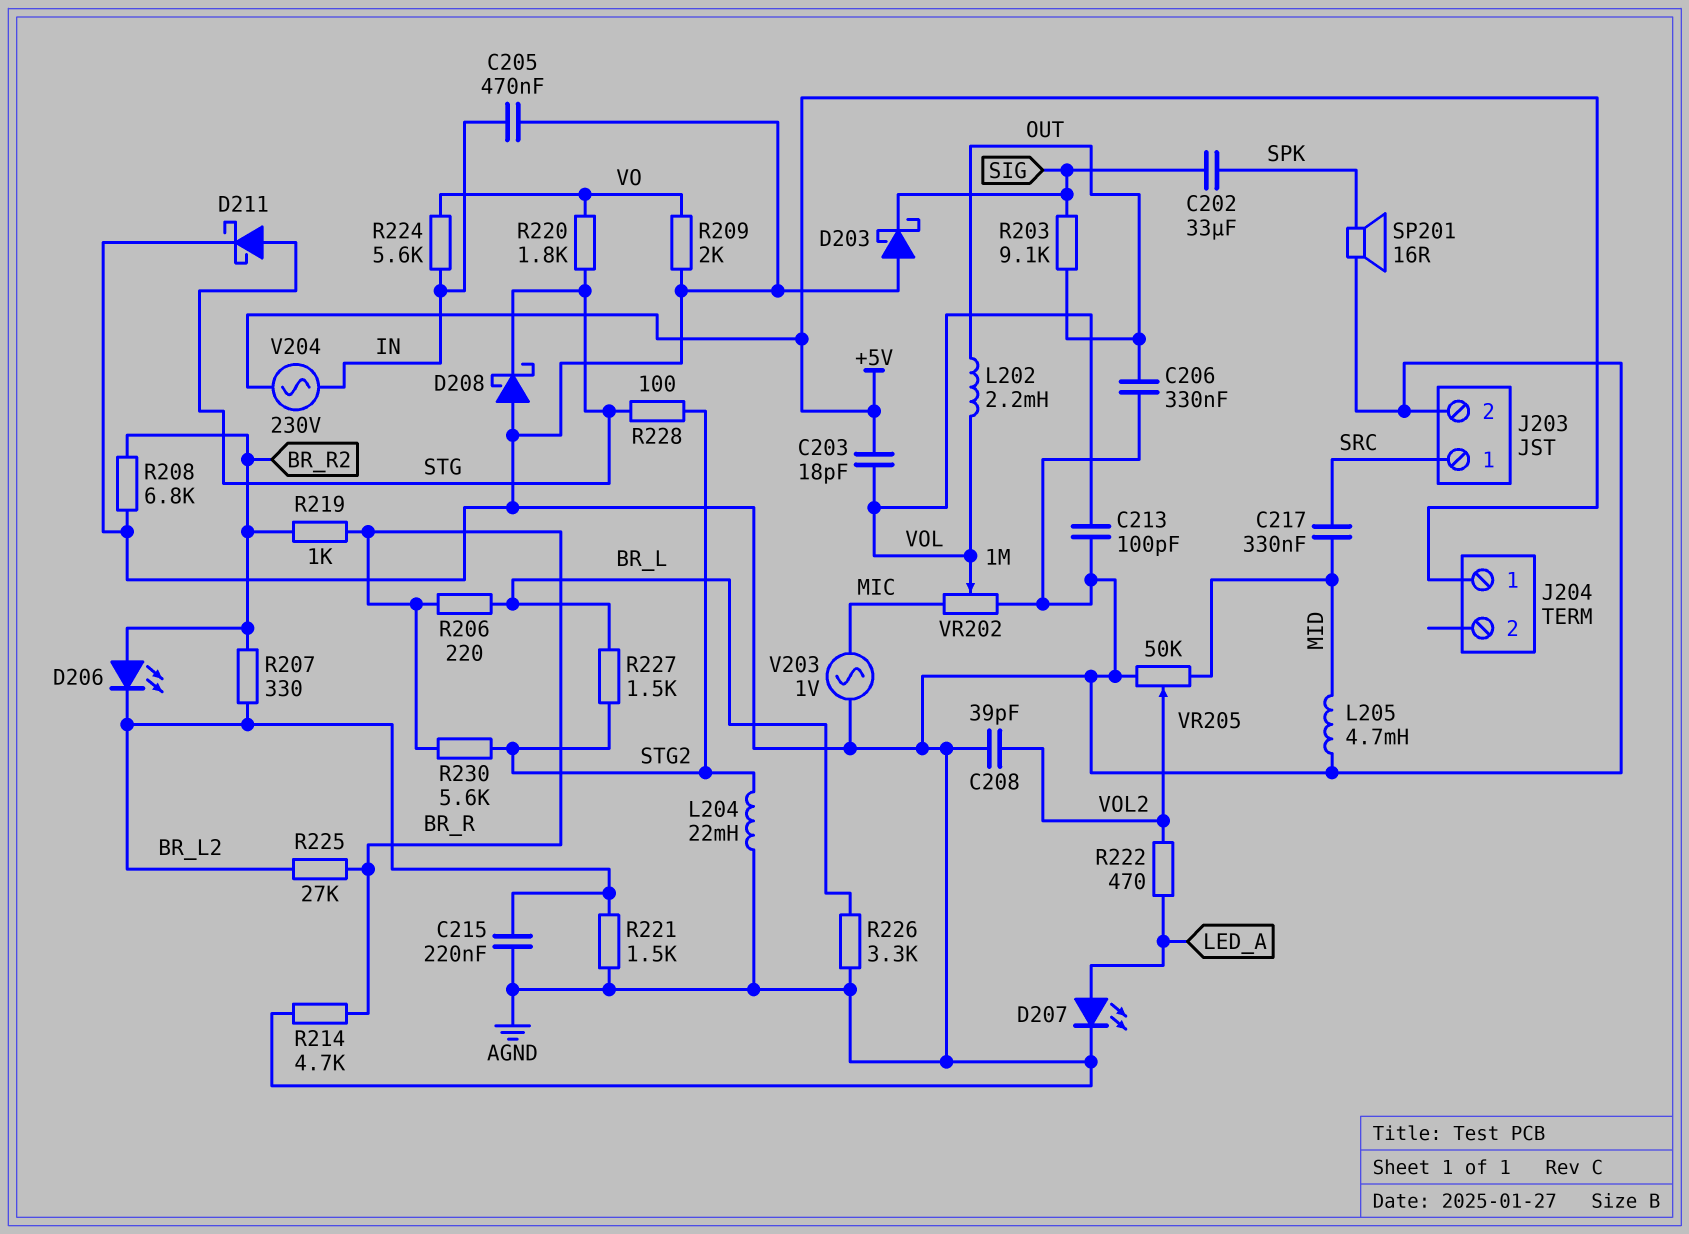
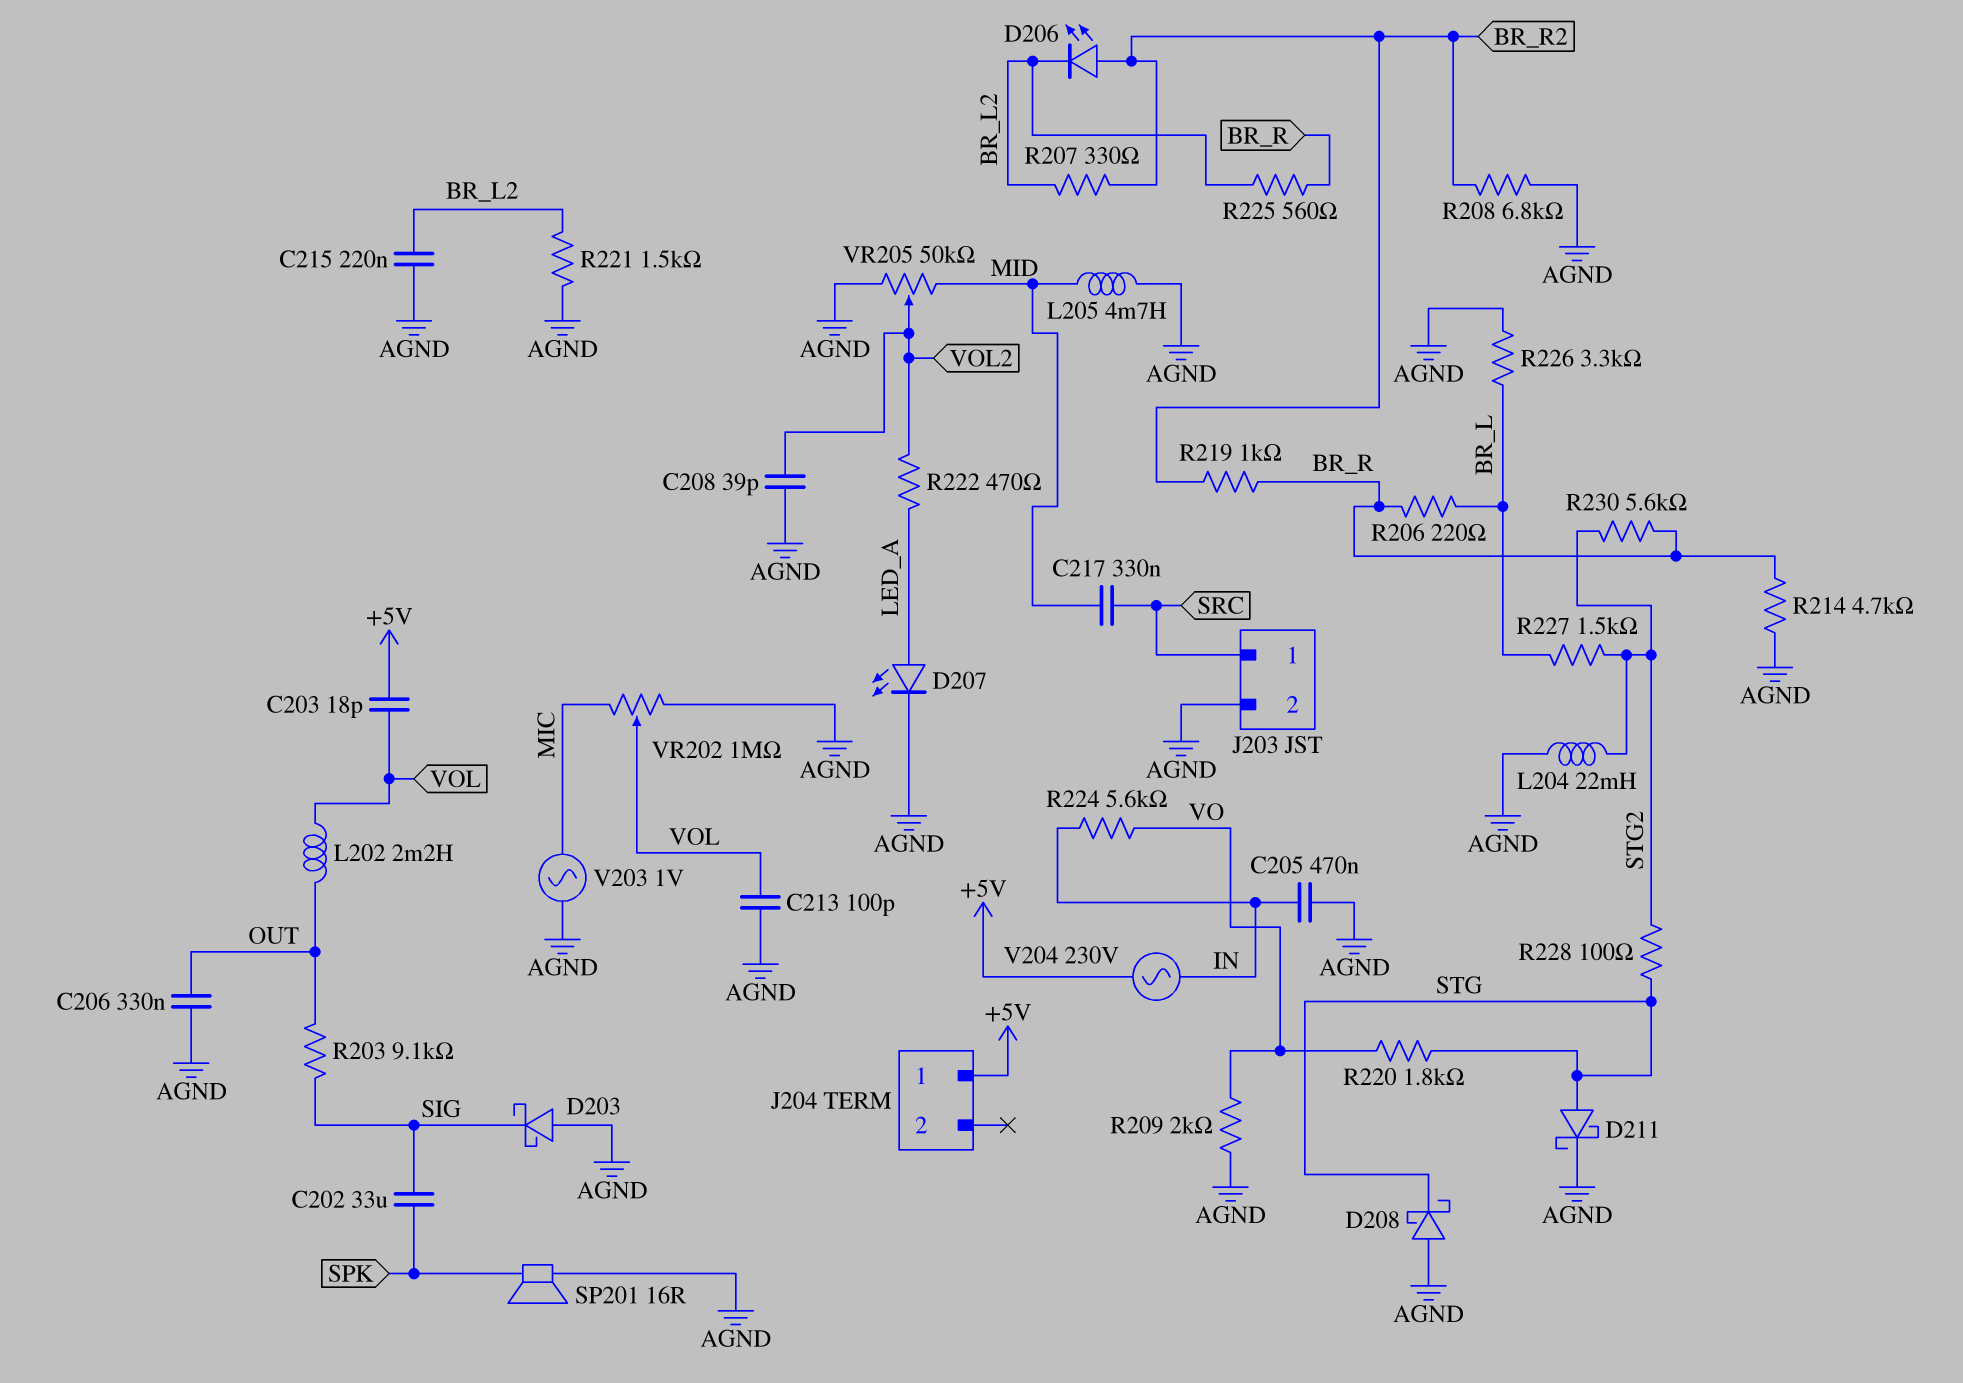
R225: 27k (BR_L2, BR_R) -> 560 (BR_L2, BR_R)

